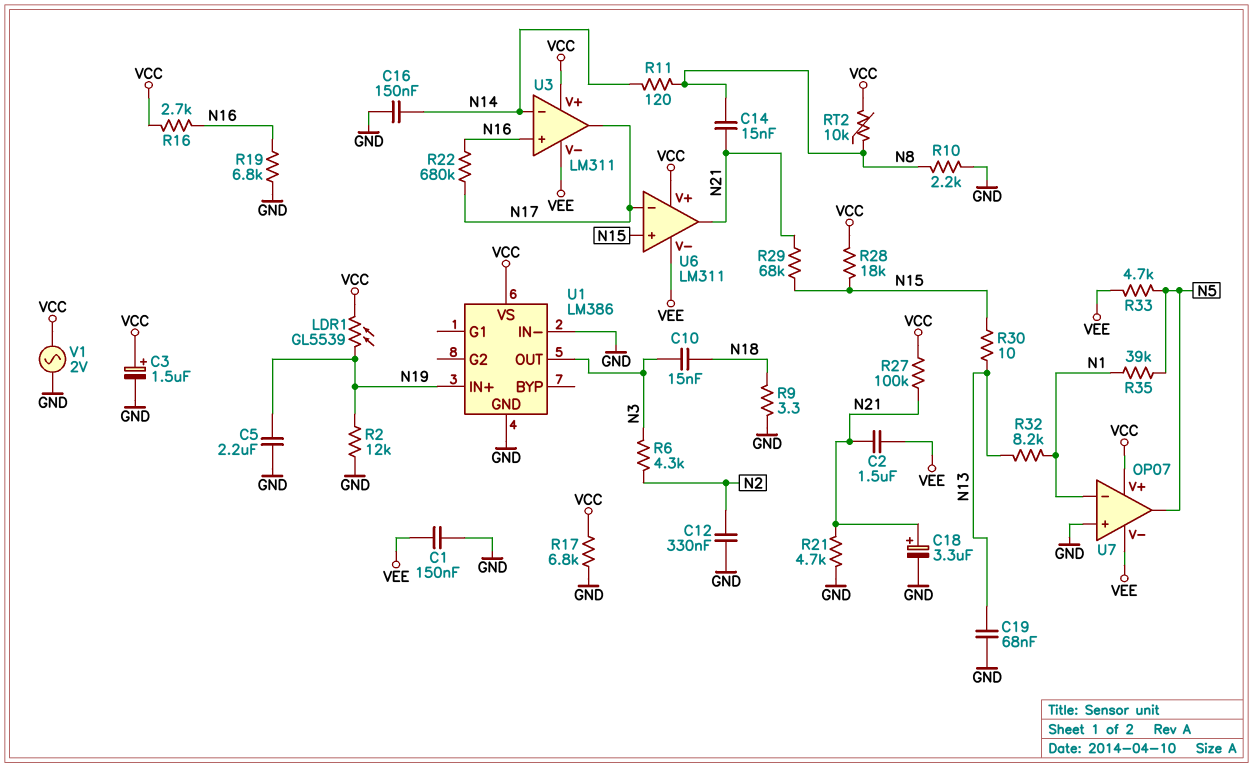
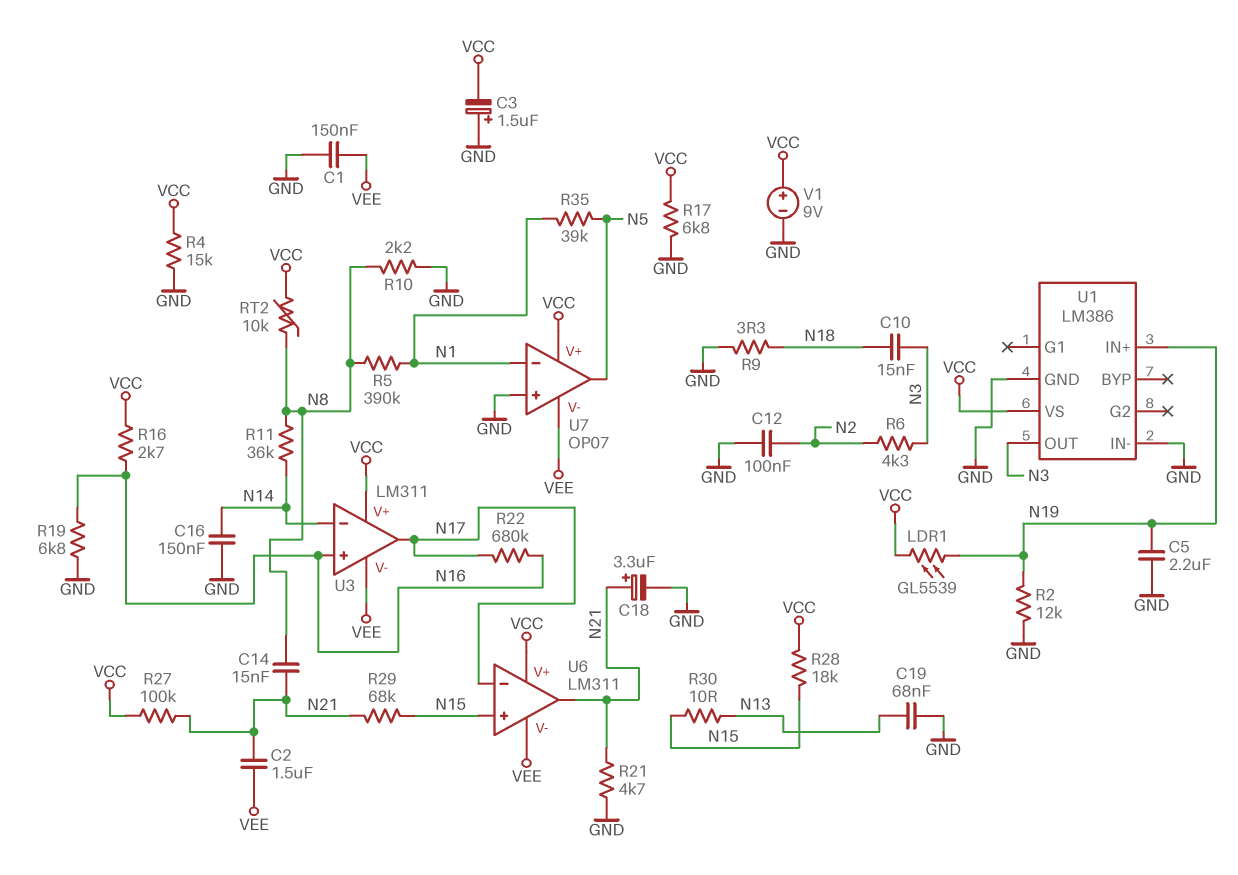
C3: 1.5uF (plus VCC, minus GND) -> 1.5uF (plus GND, minus VCC)
C12: 330nF (GND, N2) -> 100nF (GND, N2)
R4: none -> 15k (GND, VCC)
R5: none -> 390k (N1, N8)
R11: 120 (N8, N14) -> 36k (N8, N14)
R32: 8.2k (N1, N13) -> none
R33: 4.7k (N5, VEE) -> none
V1: AC 2V (GND, VCC) -> 9V (plus VCC, minus GND)

